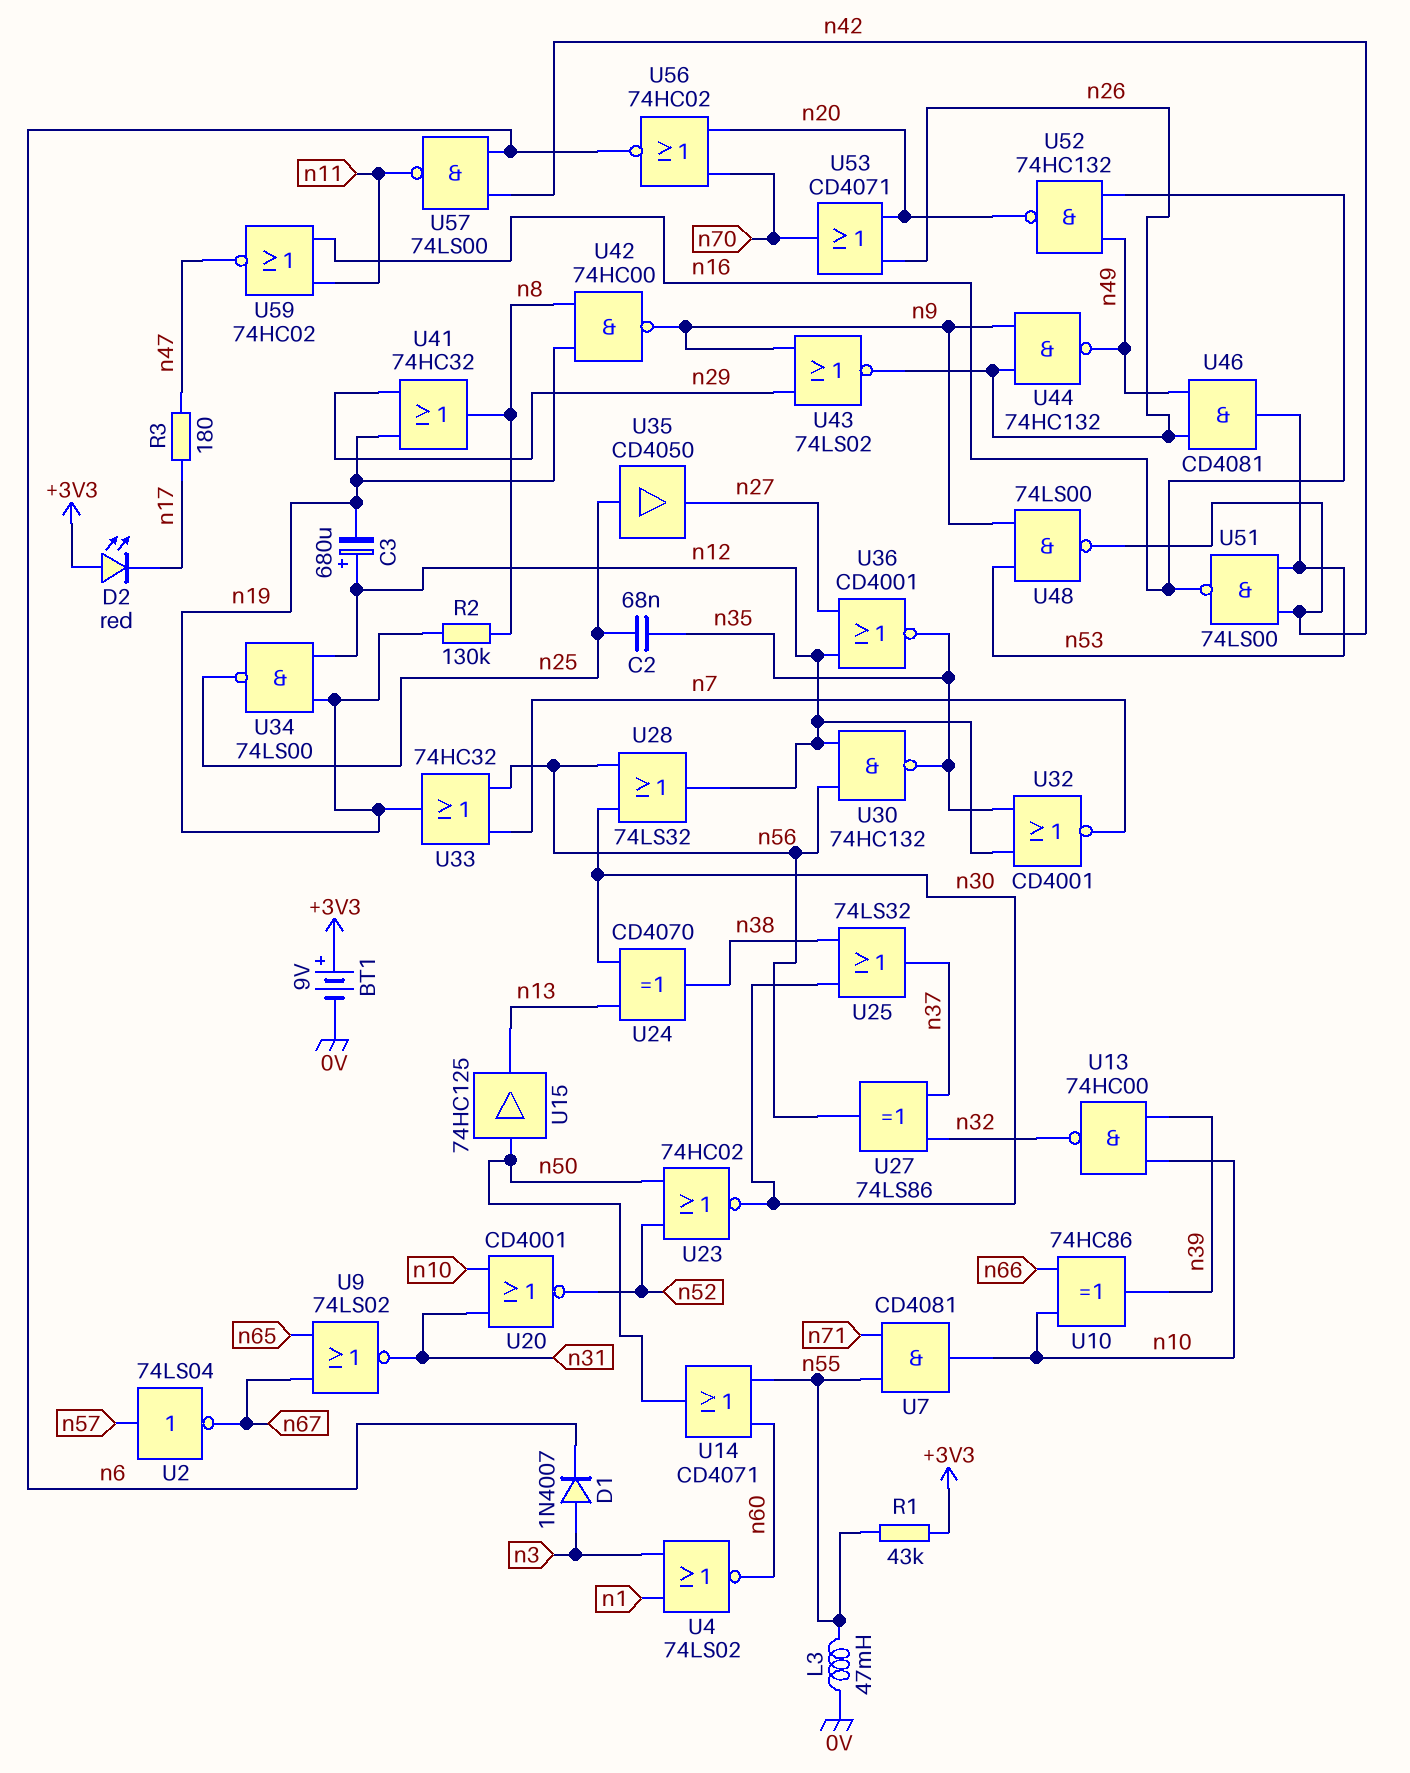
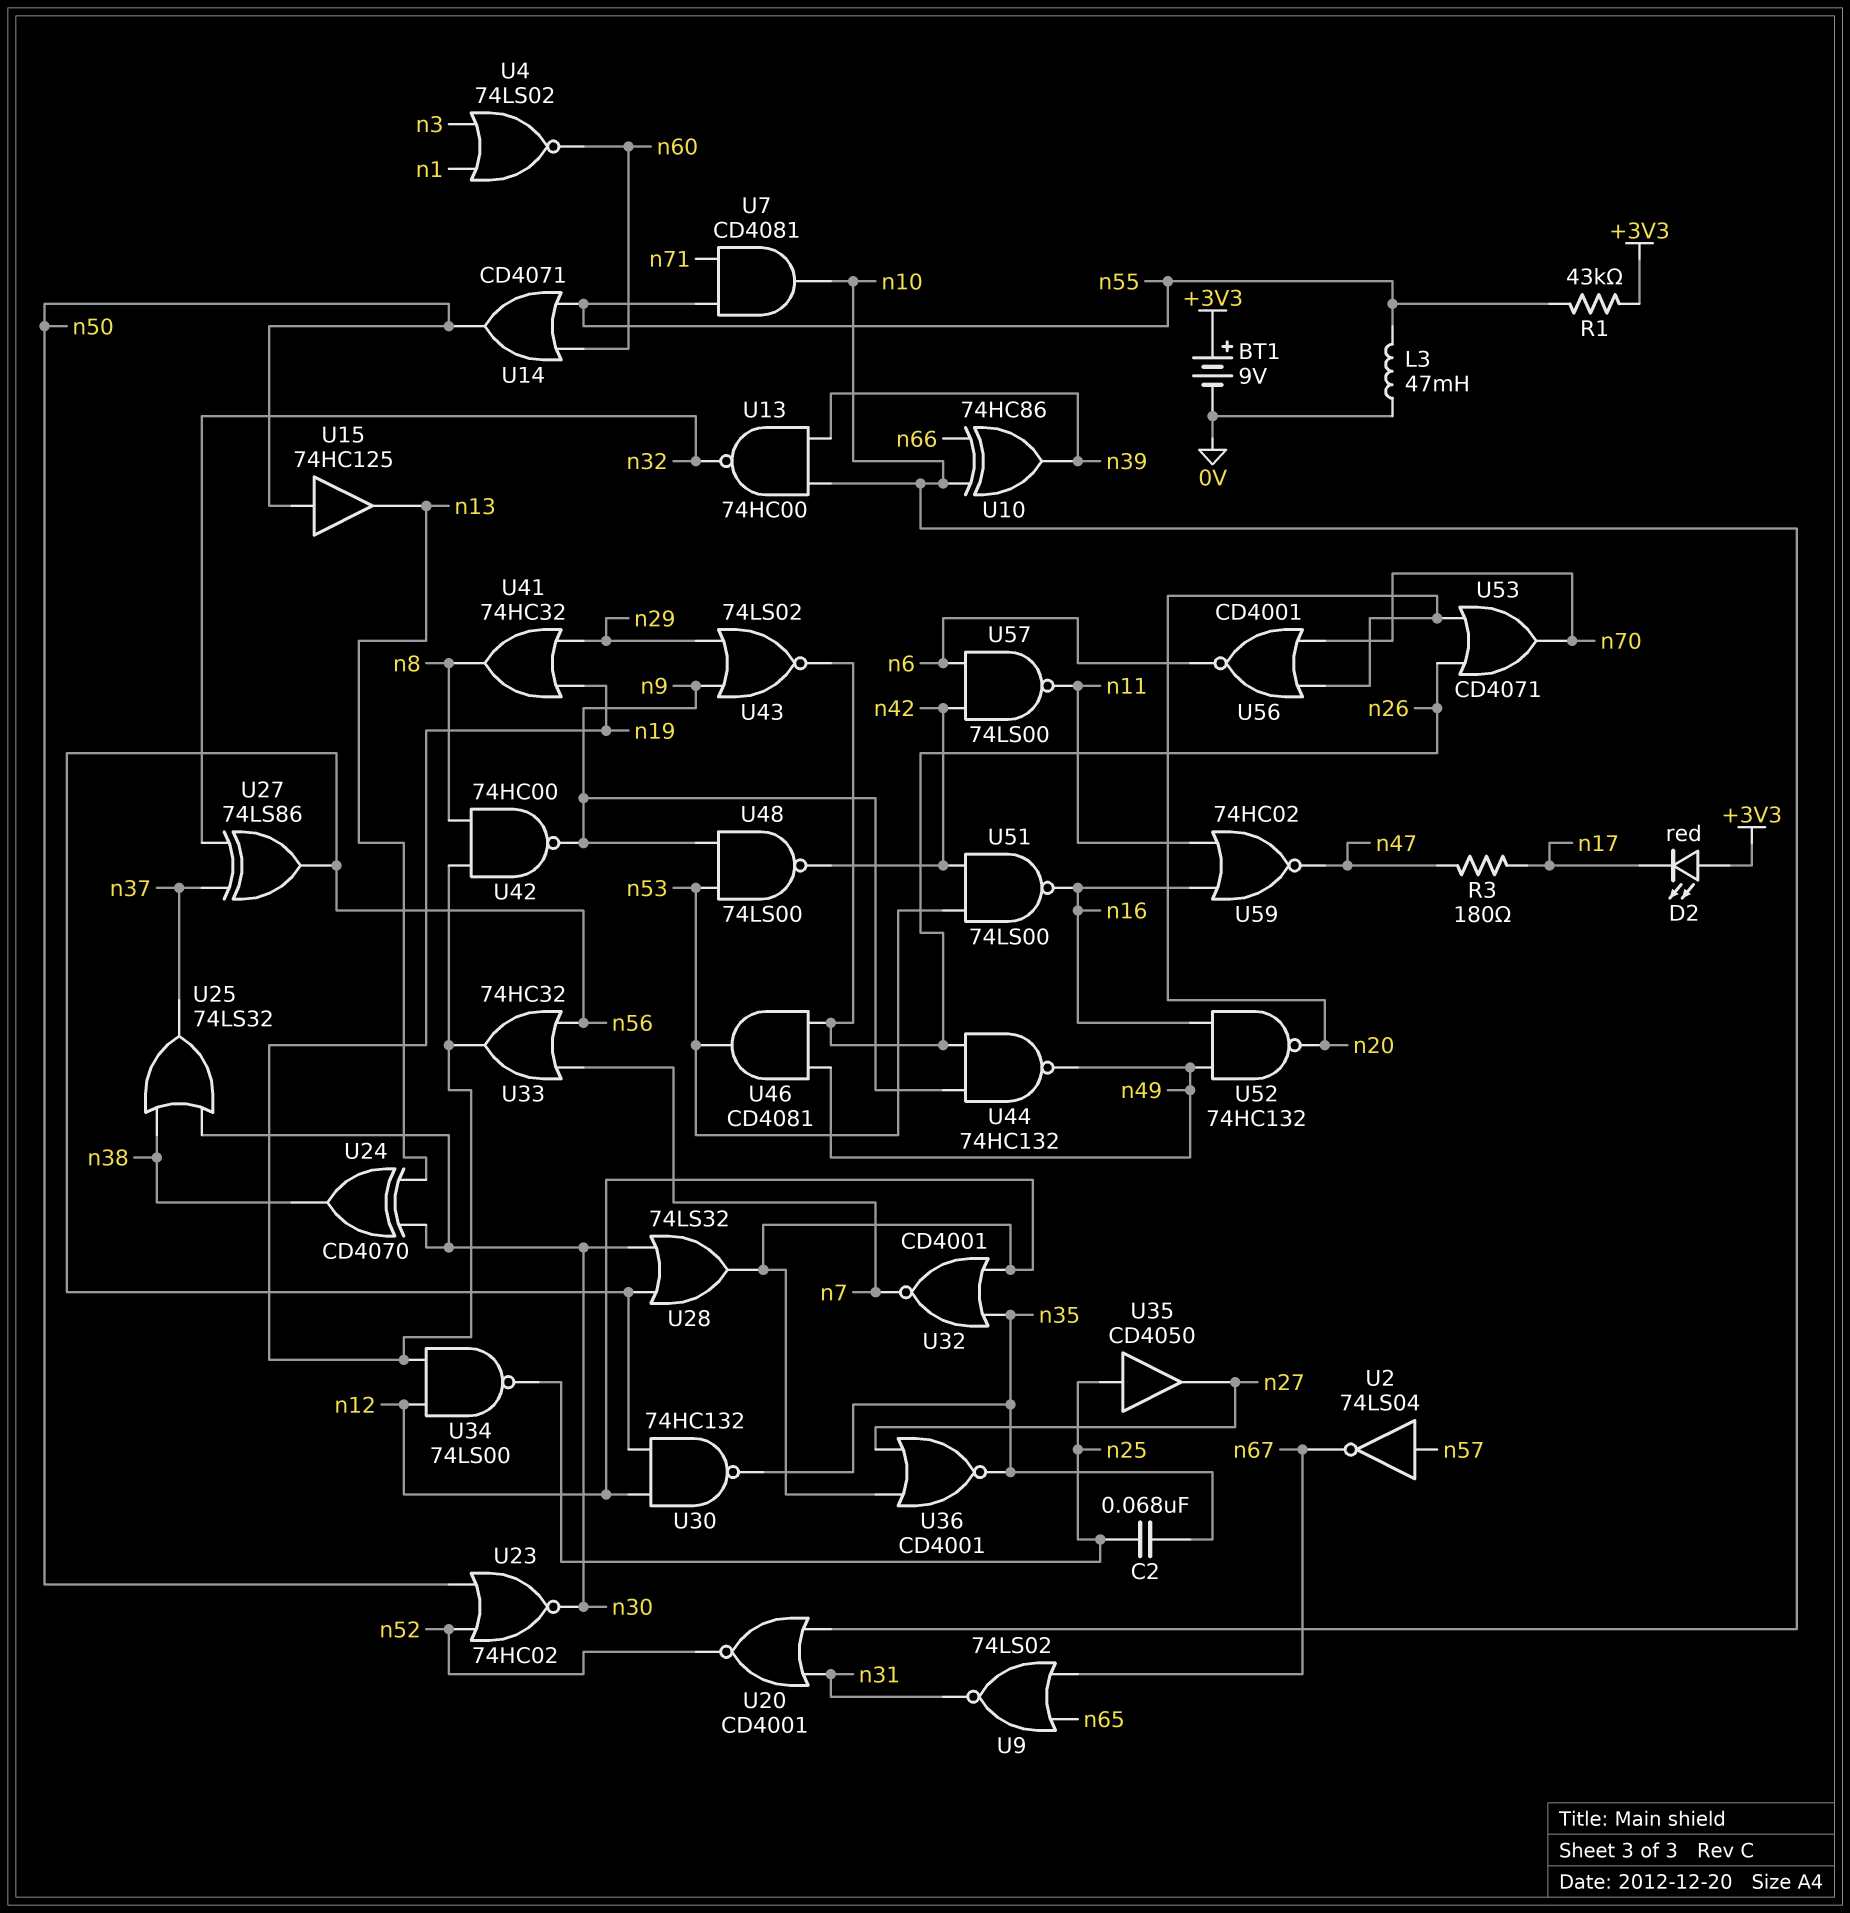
C3: 680uF (plus n12, minus n19) -> none
D1: diode 1N4007 (A n3, K n6) -> none
R2: 130k (n8, n19) -> none
U56: NOR 74HC02 (in n20, in n70, out n6) -> NOR CD4001 (in n20, in n70, out n6)

